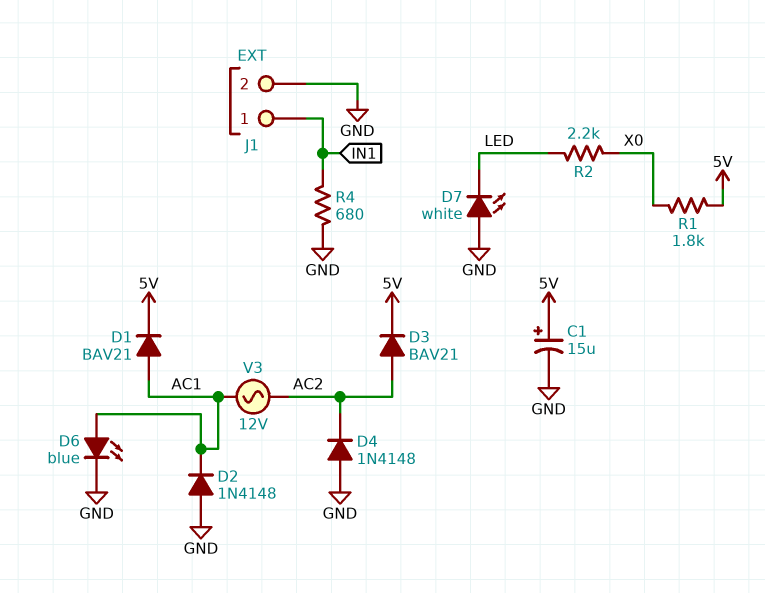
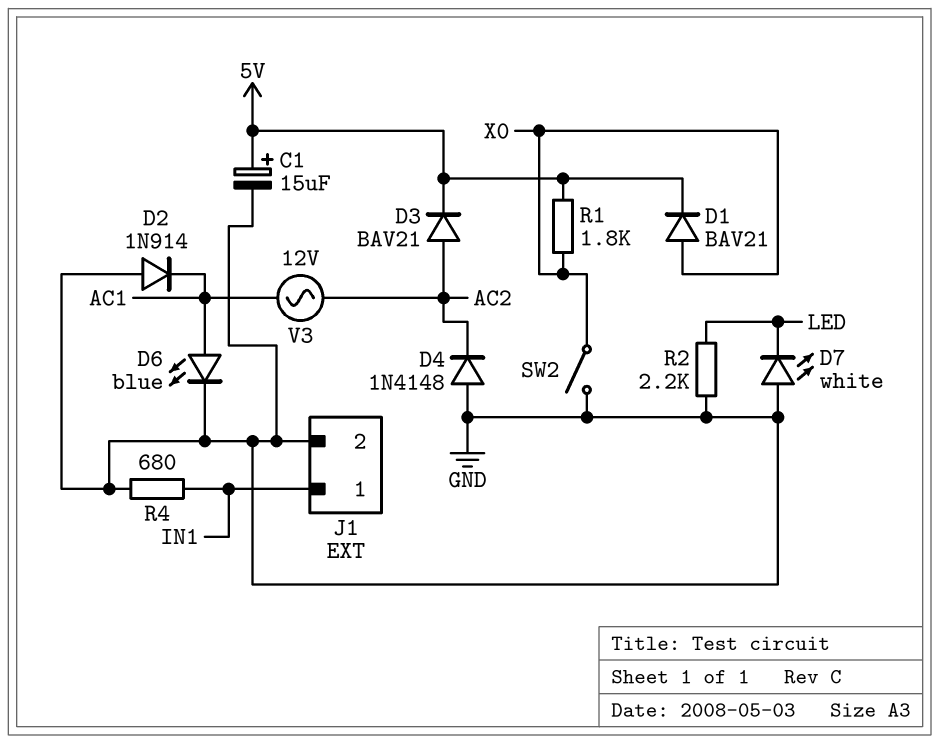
D1: diode BAV21 (A AC1, K 5V) -> diode BAV21 (A X0, K 5V)
D2: diode 1N4148 (A GND, K AC1) -> diode 1N914 (A GND, K AC1)
R2: 2.2k (LED, X0) -> 2.2k (GND, LED)
SW2: none -> switch (GND, X0)

